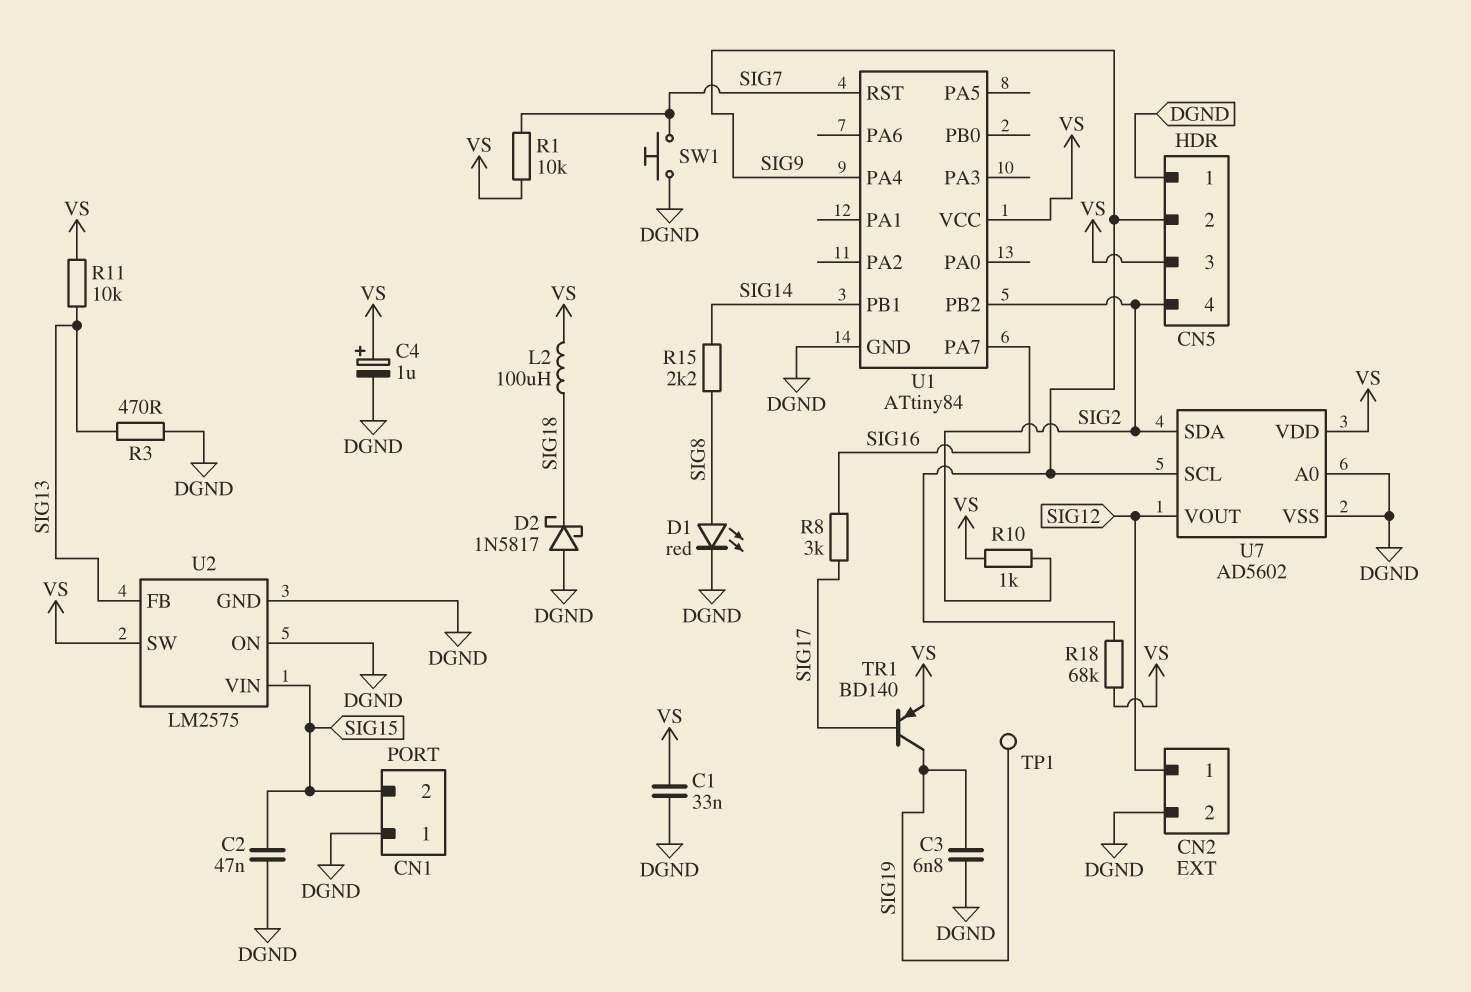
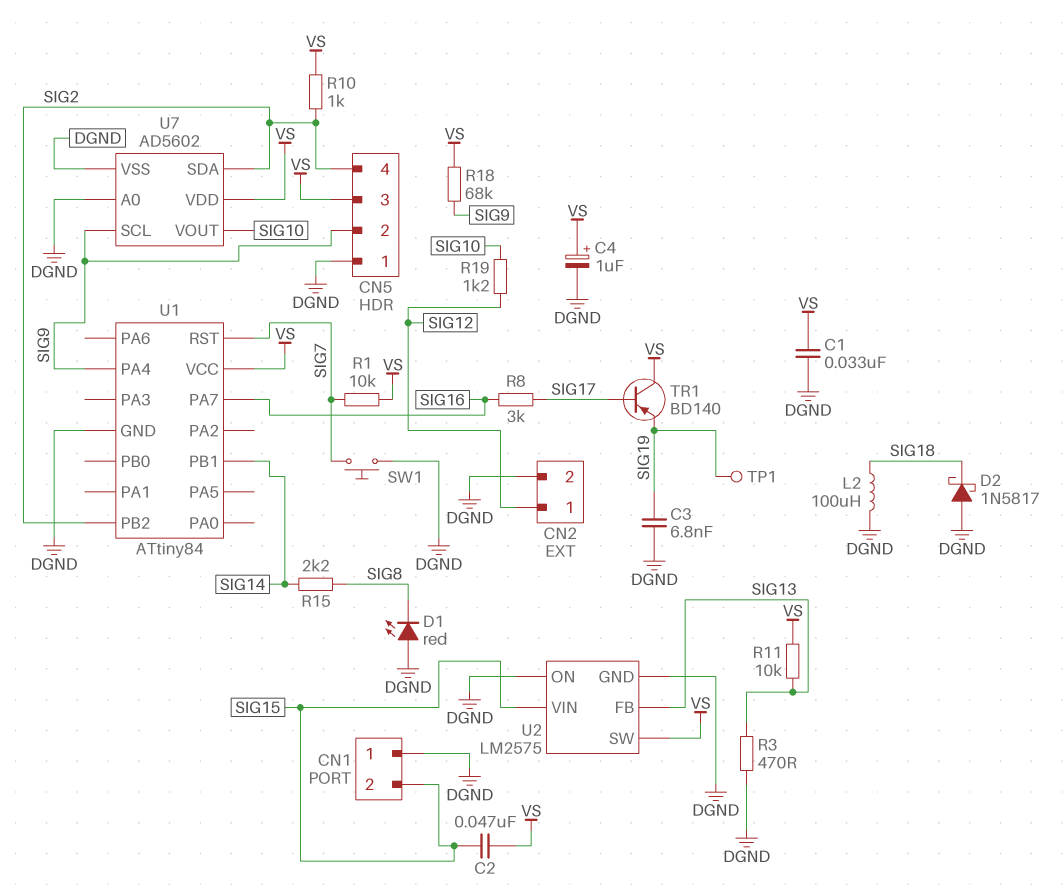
C2: 47nF (DGND, SIG15) -> 47nF (SIG15, VS)
D1: LED red (A SIG8, K DGND) -> LED red (A DGND, K SIG8)
L2: 100uH (SIG18, VS) -> 100uH (DGND, SIG18)
R19: none -> 1.2k (SIG10, SIG12)
TR1: PNP BD140 (B SIG17, C SIG19, E VS) -> PNP BD140 (B SIG17, C VS, E SIG19)
U7 pin VOUT: SIG12 -> SIG10

